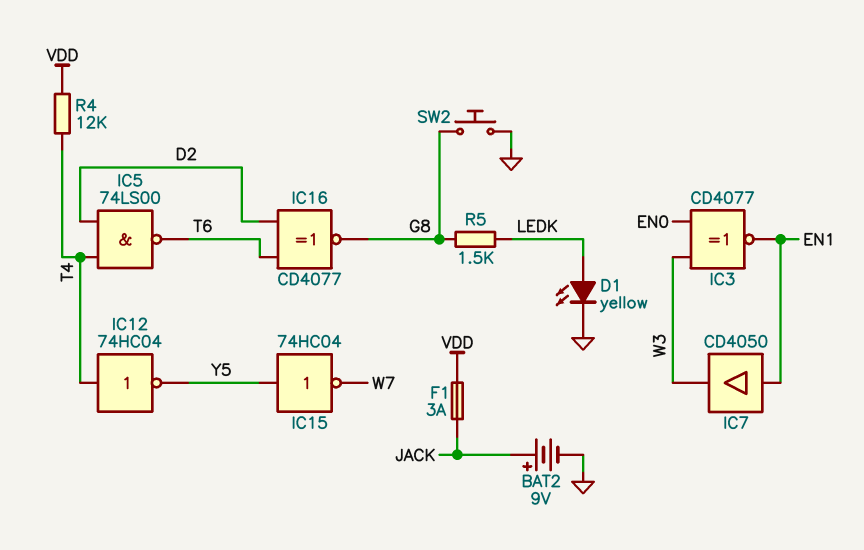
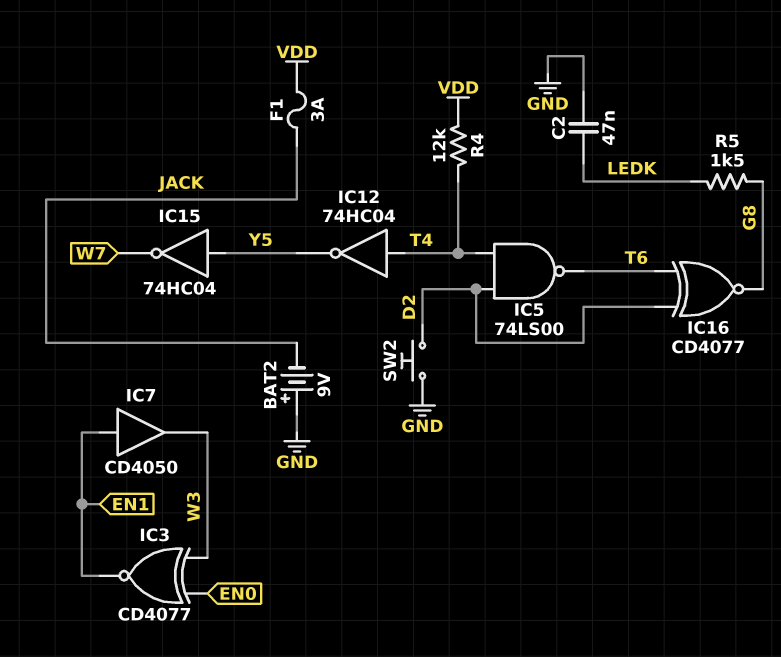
BAT2: 9V (plus JACK, minus GND) -> 9V (plus GND, minus JACK)
C2: none -> 47nF (GND, LEDK)
D1: LED yellow (A LEDK, K GND) -> none
SW2: button (G8, GND) -> button (D2, GND)

